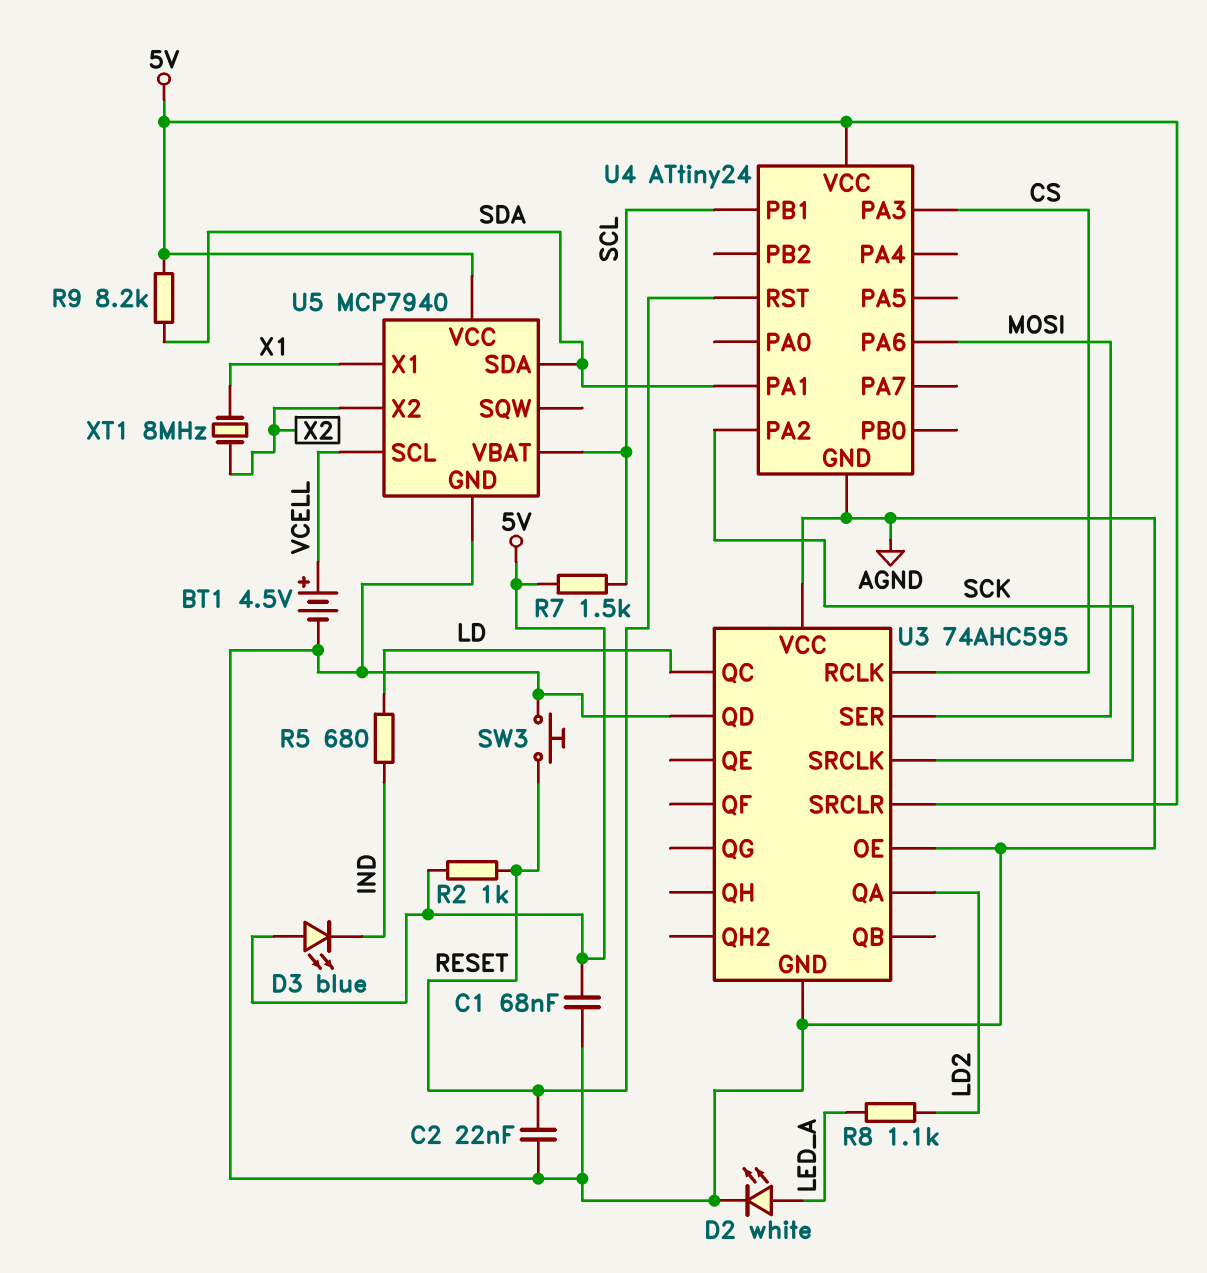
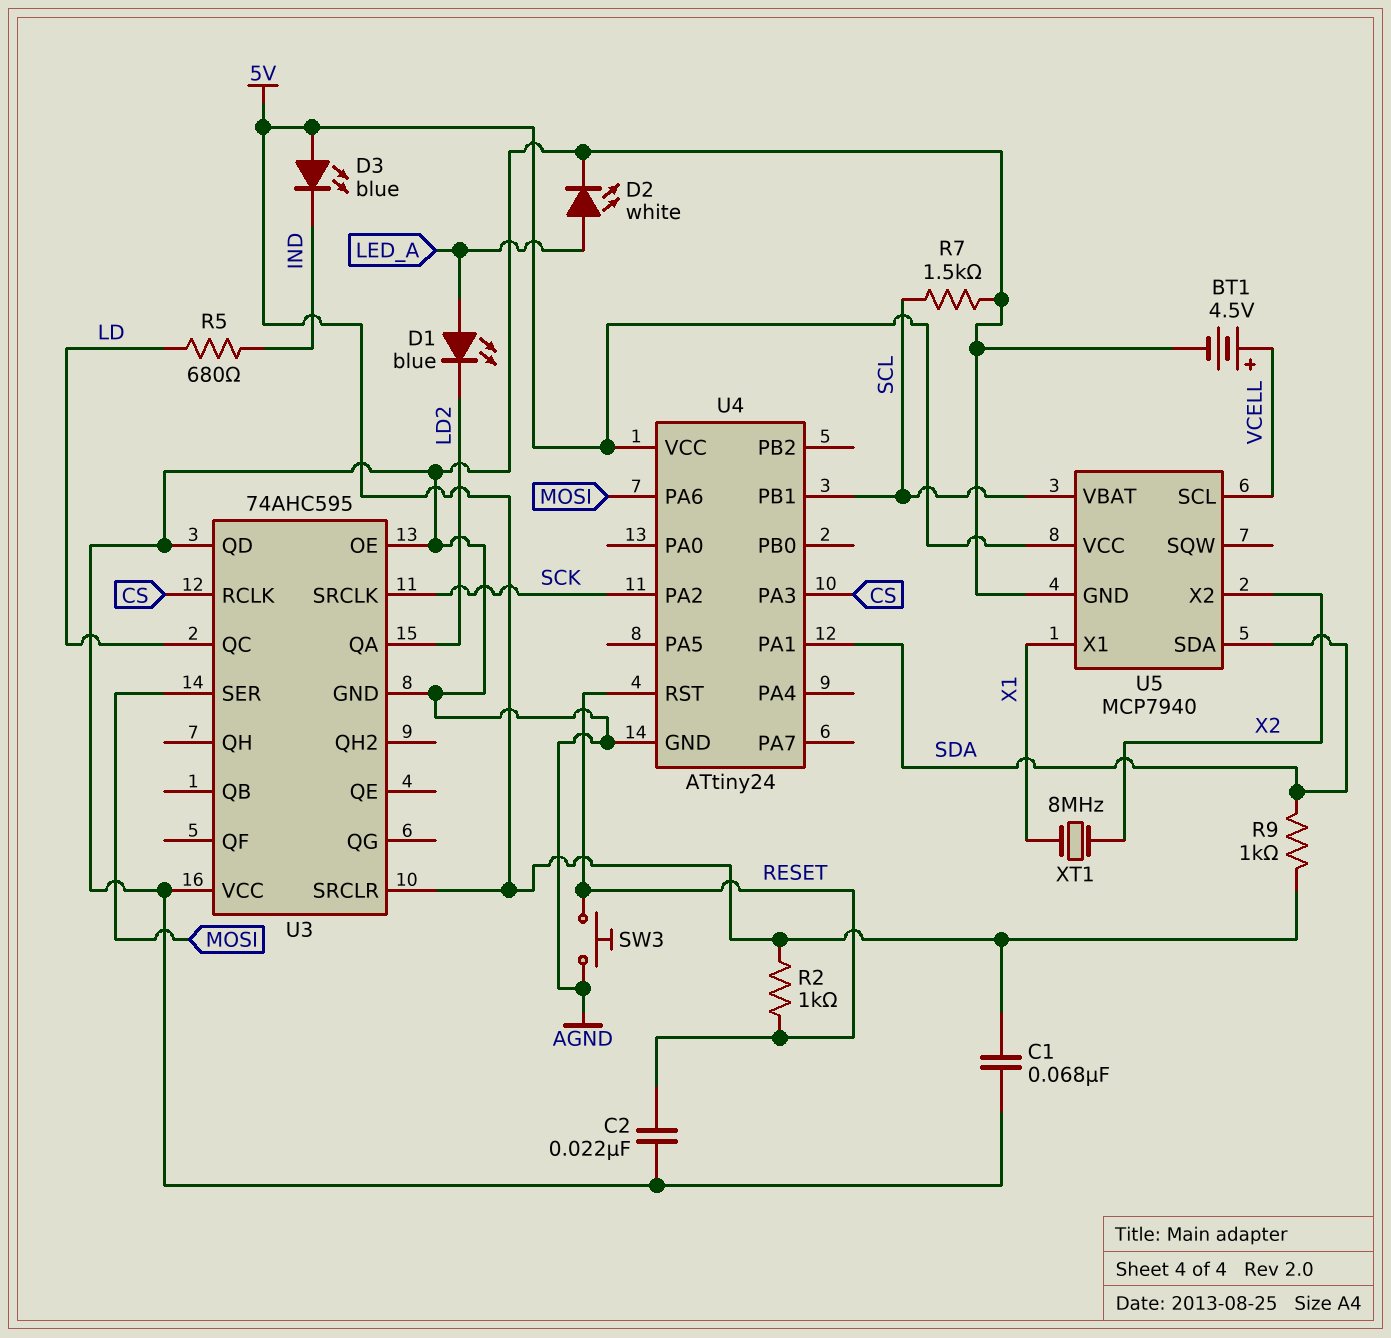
D1: none -> LED blue (A LED_A, K LD2)
R7: 1.5k (5V, SCL) -> 1.5k (AGND, SCL)
R8: 1.1k (LD2, LED_A) -> none
R9: 8.2k (5V, SDA) -> 1k (5V, SDA)

